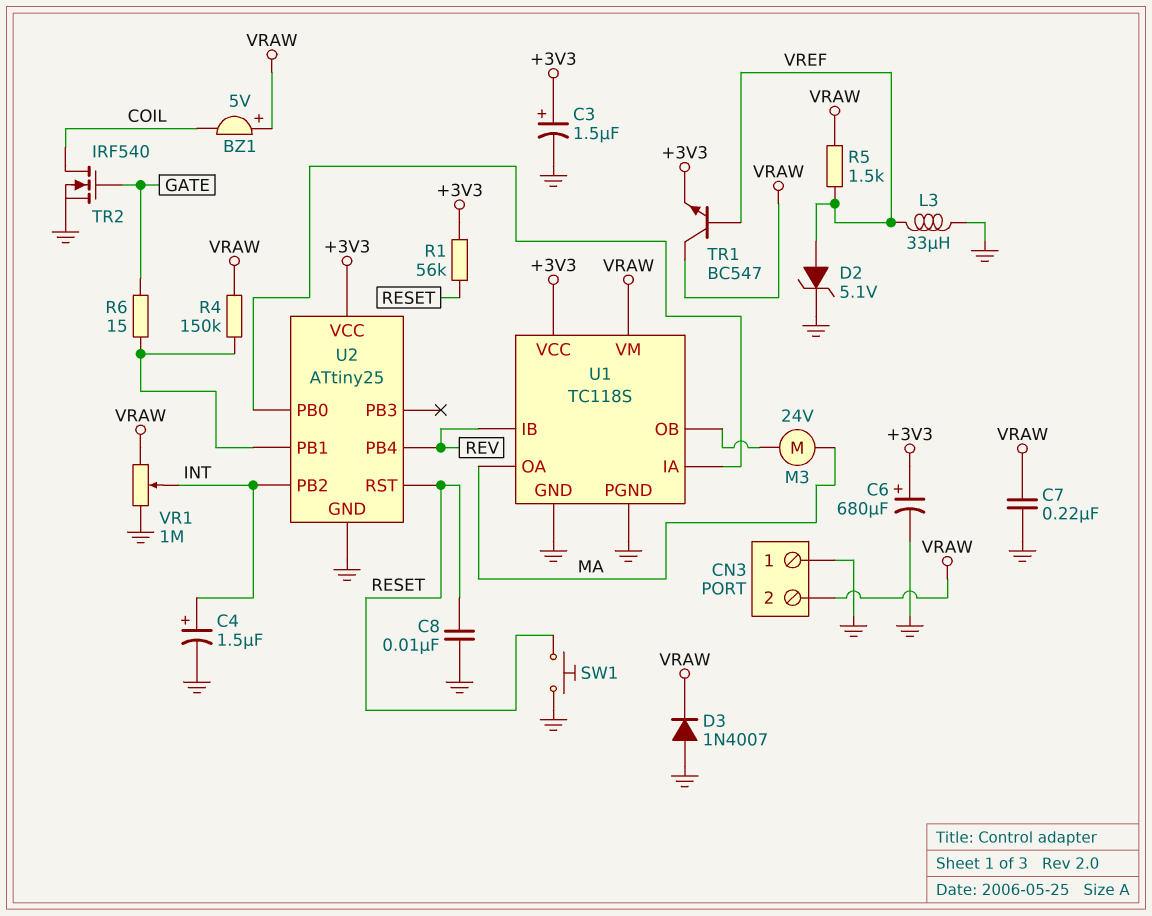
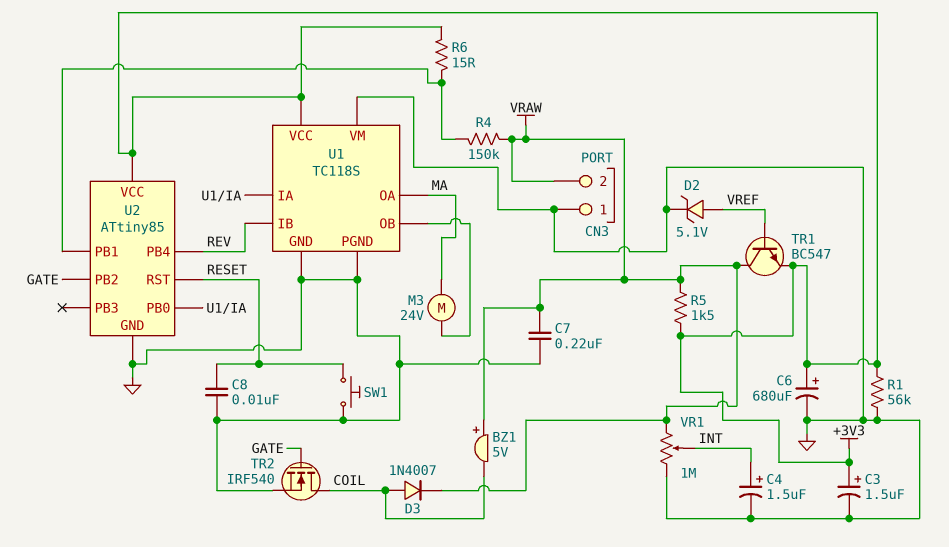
D3: diode 1N4007 (A GND, K VRAW) -> diode 1N4007 (A COIL, K VRAW)
L3: 33uH (GND, VREF) -> none
R1: 56k (+3V3, RESET) -> 56k (+3V3, GND)
R5: 1.5k (VRAW, VREF) -> 1.5k (+3V3, VRAW)
R6: 15 (GATE, U2/PB1) -> 15 (+3V3, U2/PB1)
U1 pin VM: VRAW -> GND
U2: ATtiny25 -> ATtiny85
U2 pin PB2: INT -> GATE

